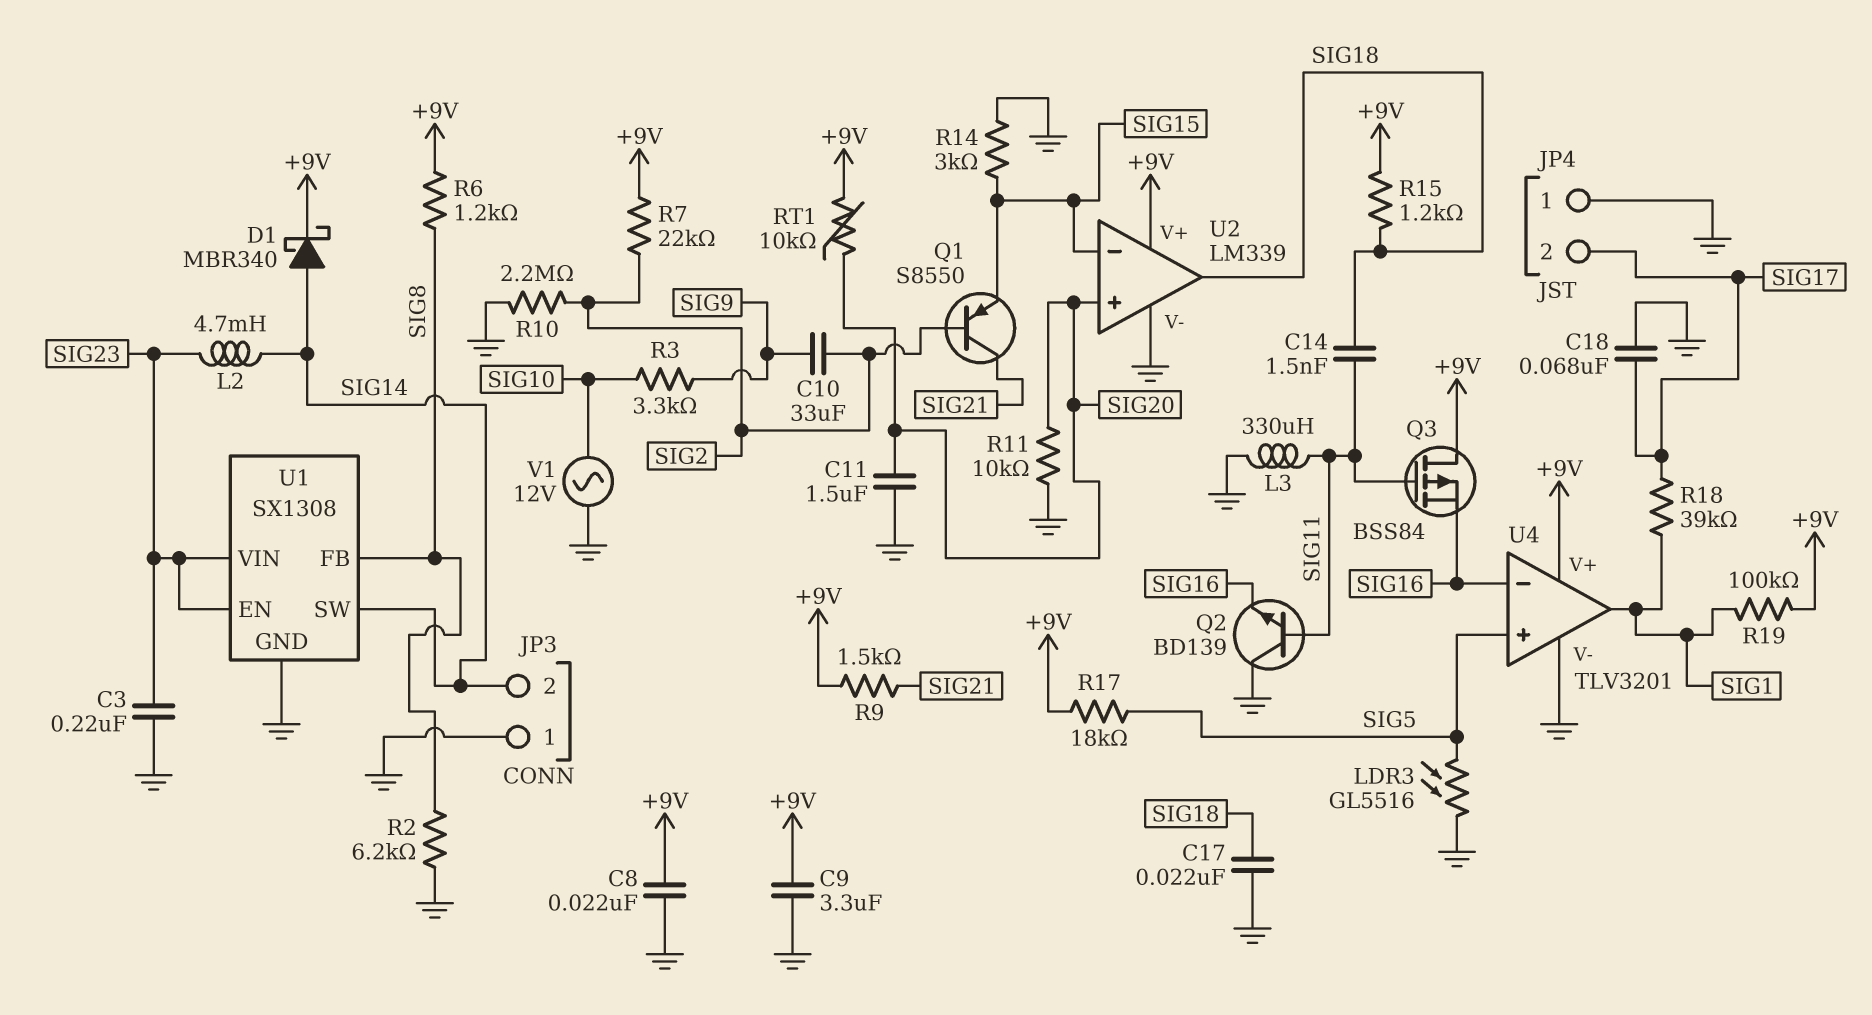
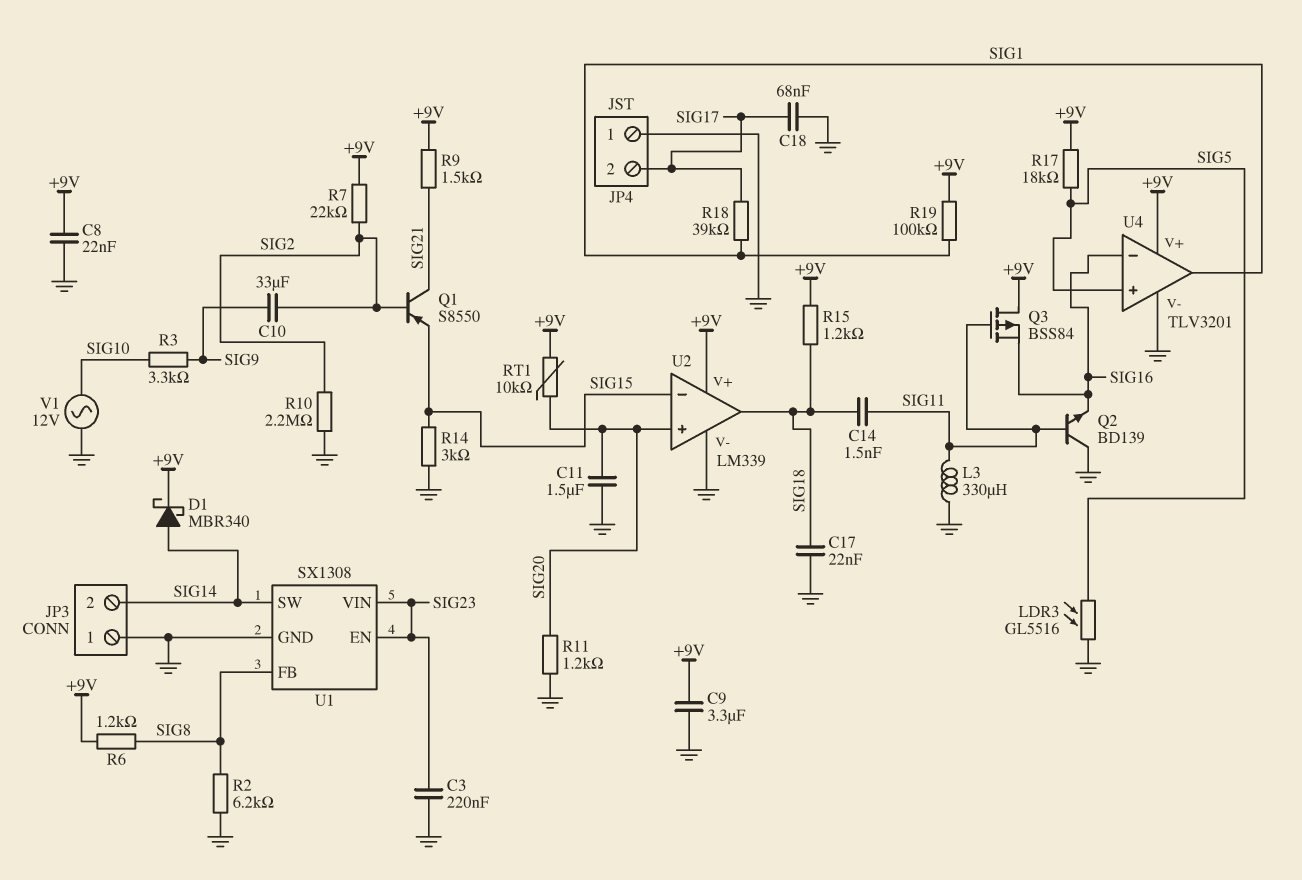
L2: 4.7mH (SIG14, SIG23) -> none
R11: 10k (GND, SIG20) -> 1.2k (GND, SIG20)

